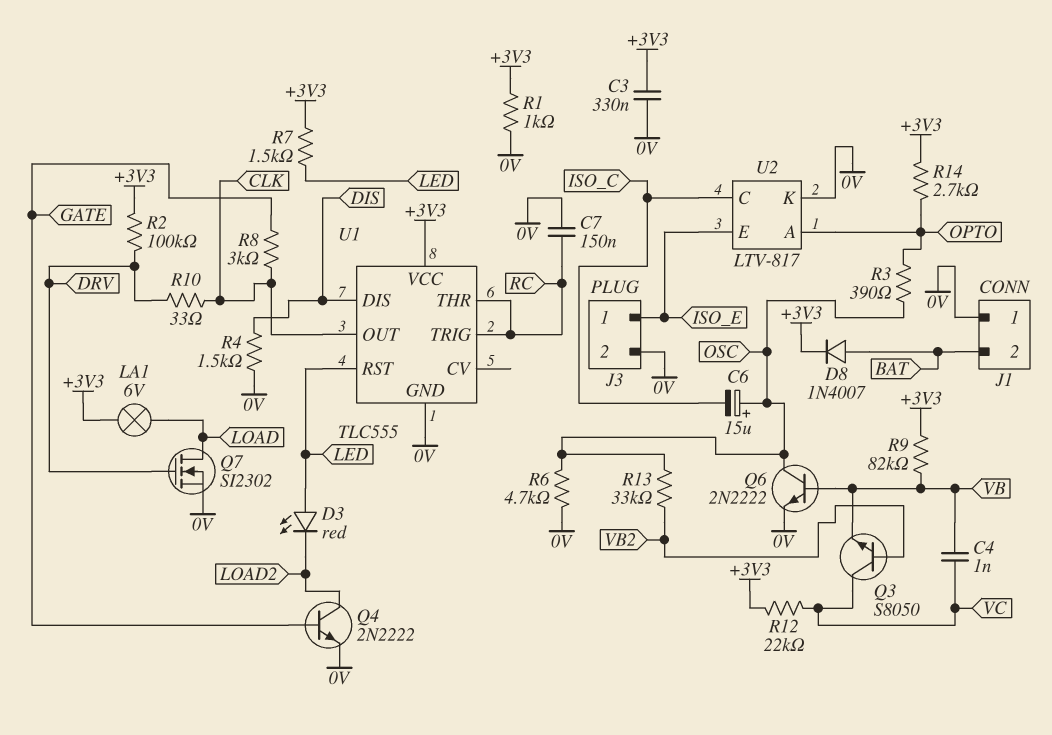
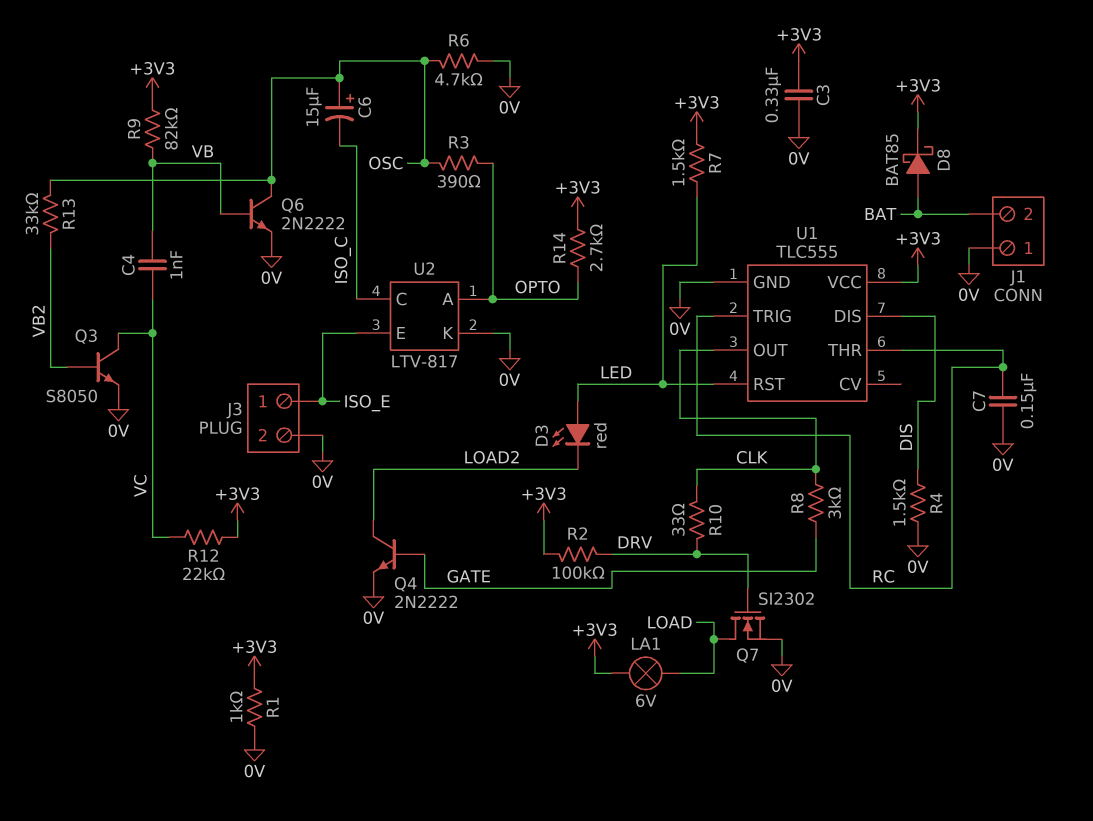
D8: diode 1N4007 (A BAT, K +3V3) -> schottky BAT85 (A BAT, K +3V3)
Q3: NPN S8050 (B VB2, C VC, E VB) -> NPN S8050 (B VB2, C VC, E 0V)

